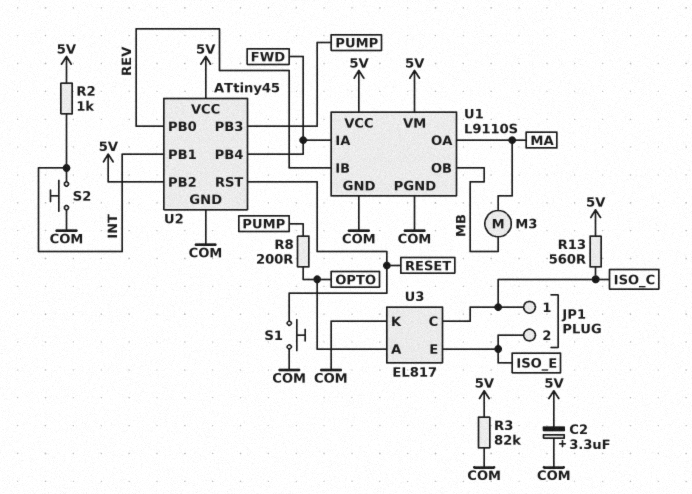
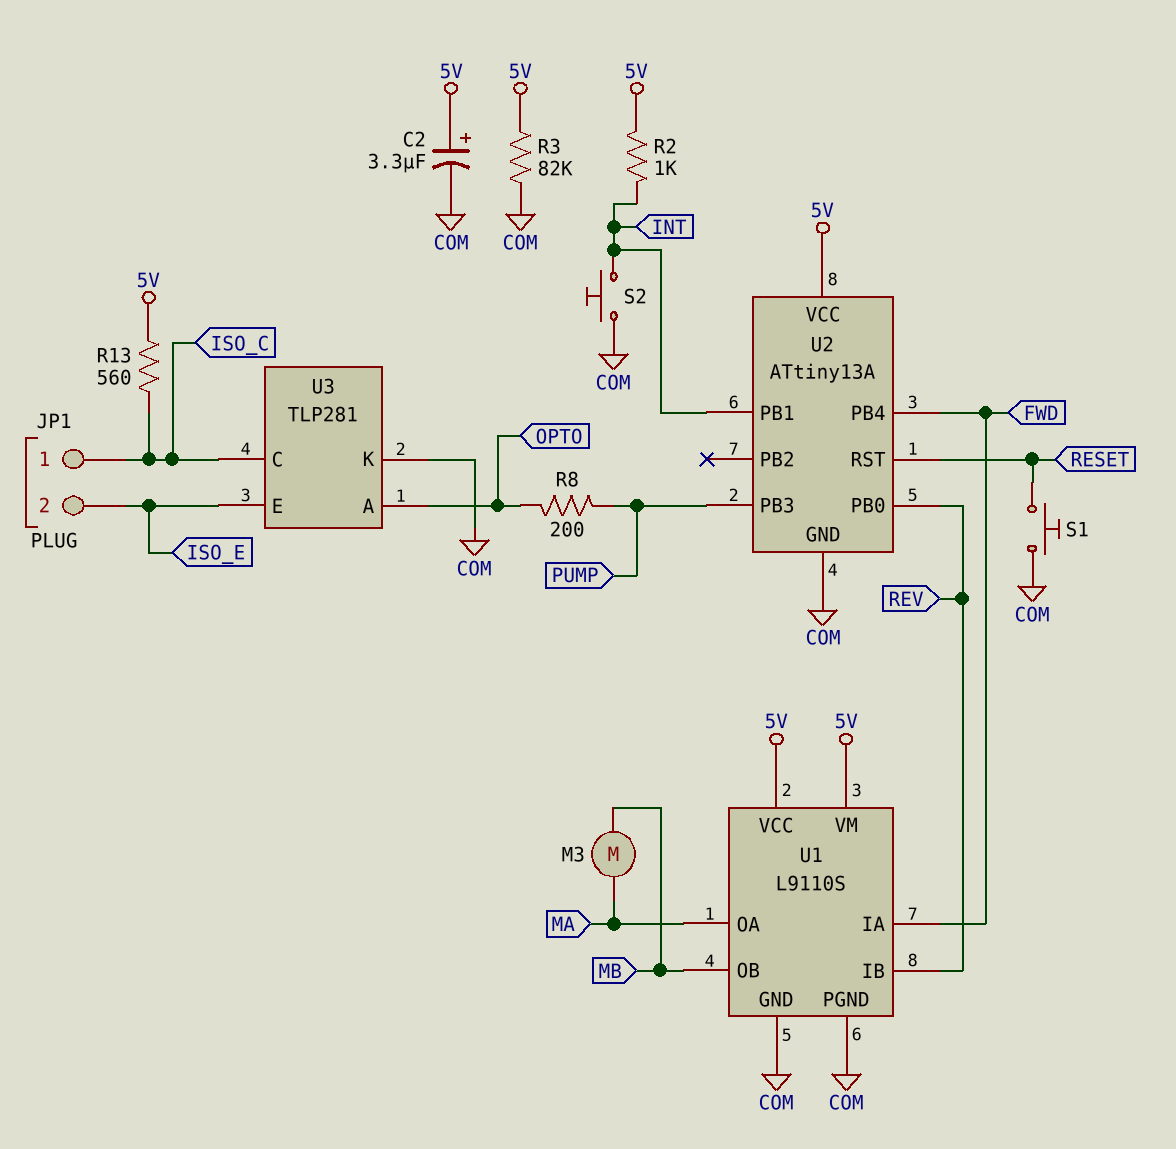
C2: 3.3uF (plus COM, minus 5V) -> 3.3uF (plus 5V, minus COM)
U2: ATtiny45 -> ATtiny13A
U2 pin PB2: 5V -> none
U3: EL817 -> TLP281

